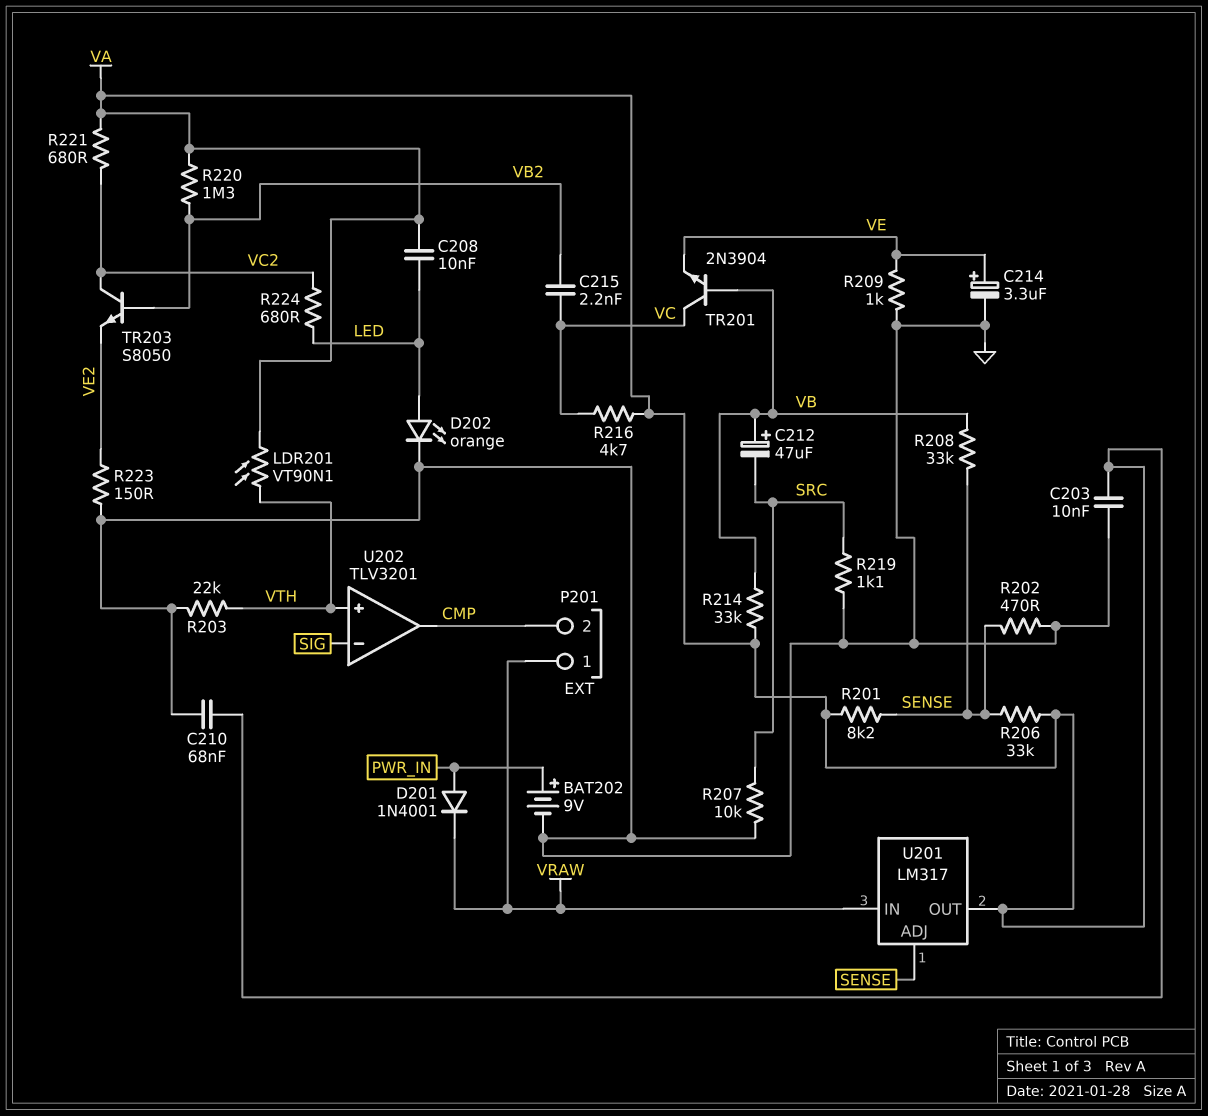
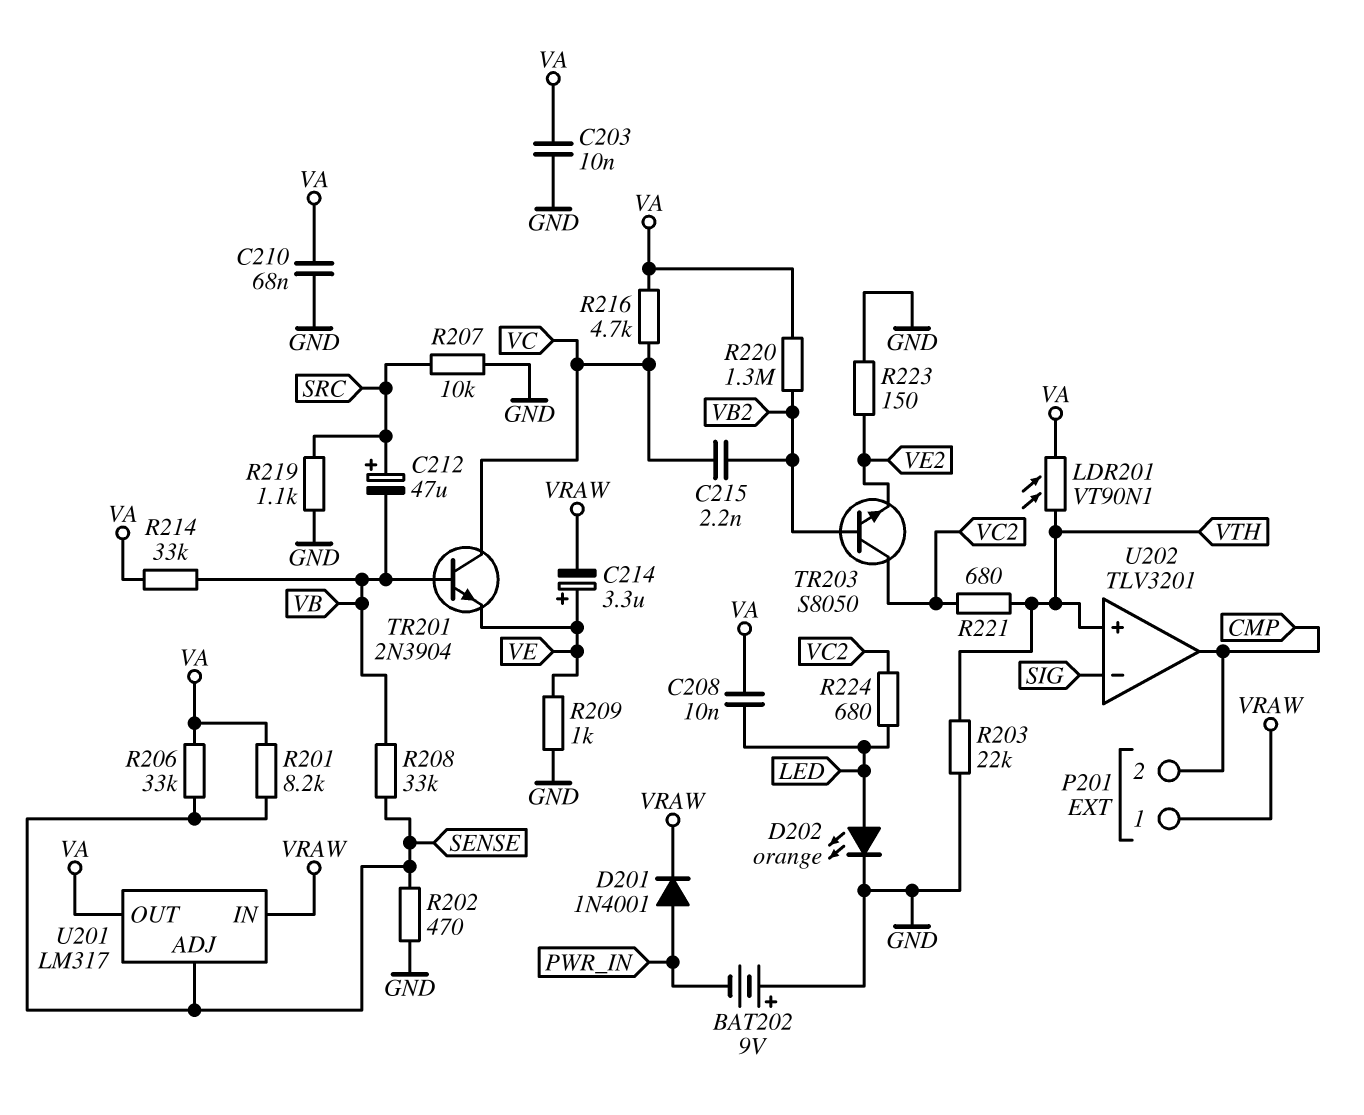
BAT202: 9V (plus PWR_IN, minus GND) -> 9V (plus GND, minus PWR_IN)
C212: 47uF (plus VB, minus SRC) -> 47uF (plus SRC, minus VB)
C214: 3.3uF (plus VE, minus GND) -> 3.3uF (plus VE, minus VRAW)
R221: 680 (VA, VC2) -> 680 (VC2, VTH)

